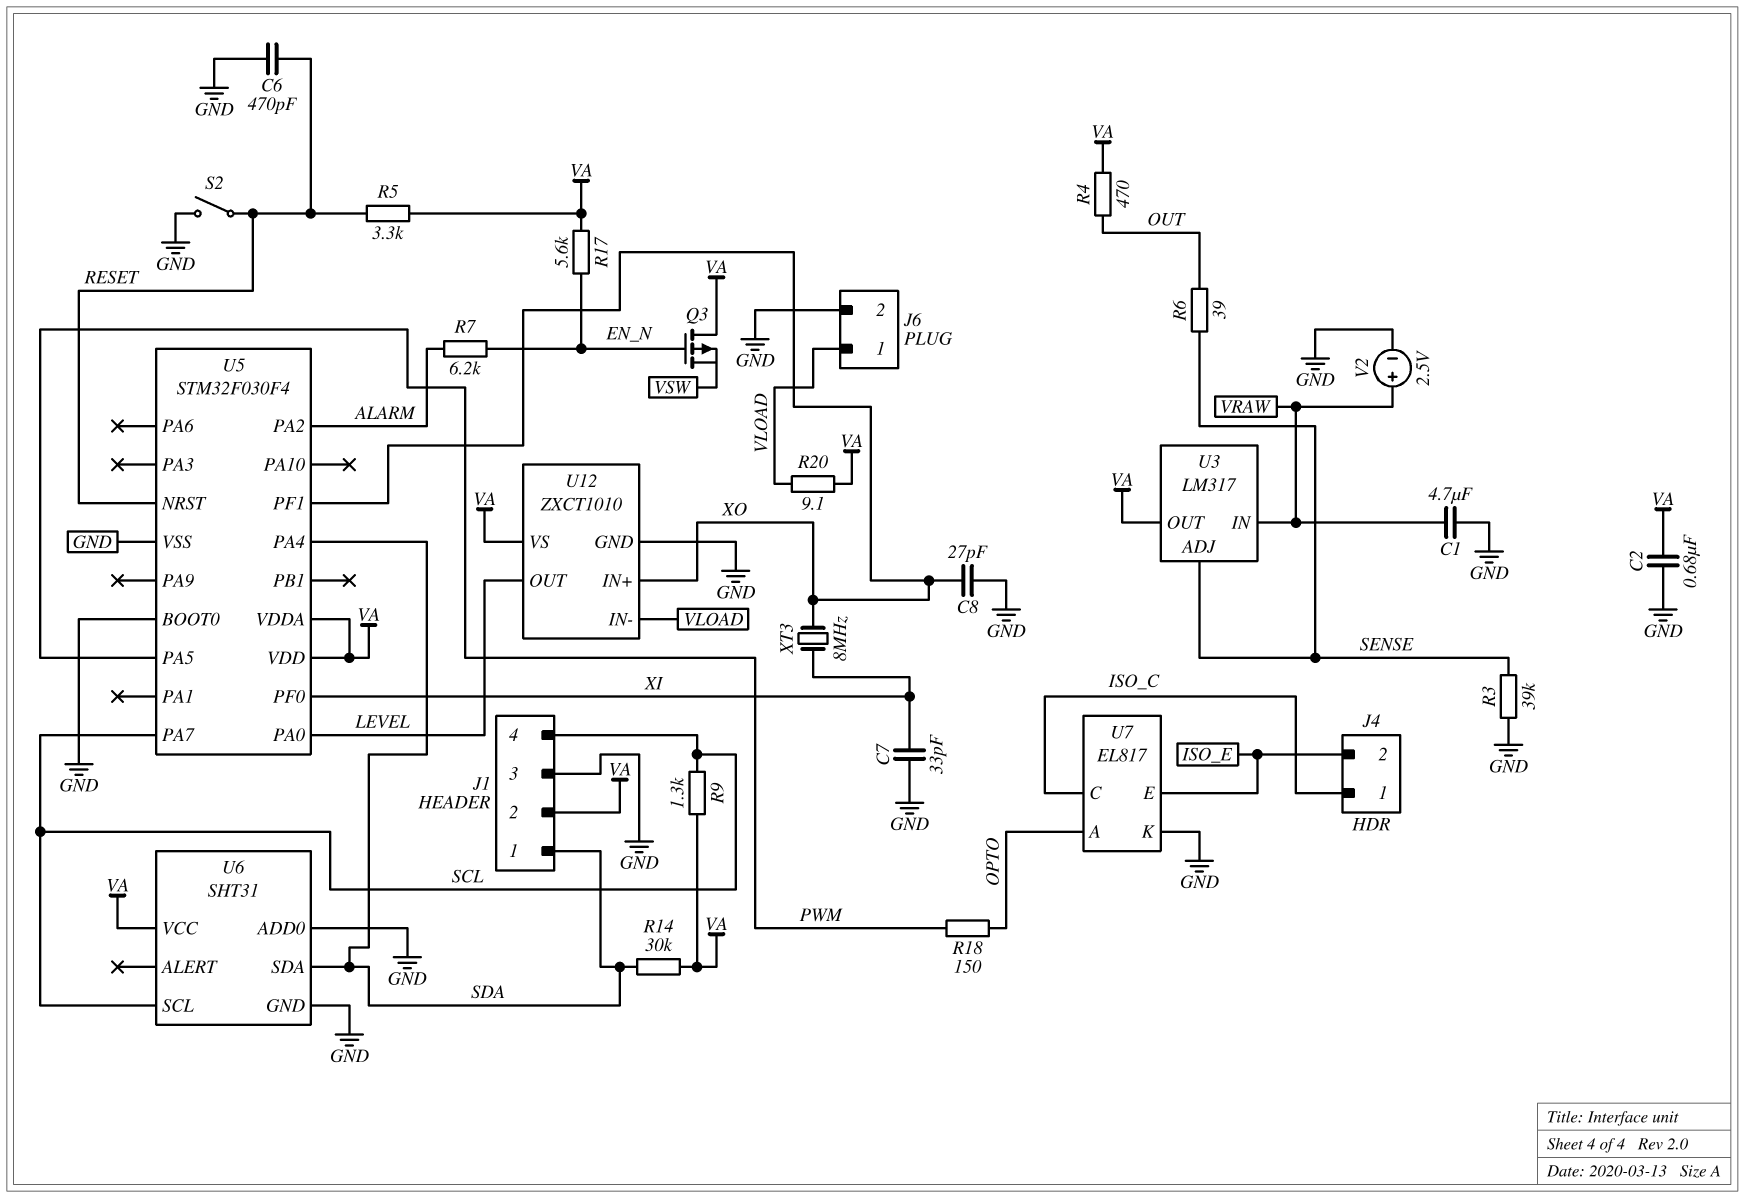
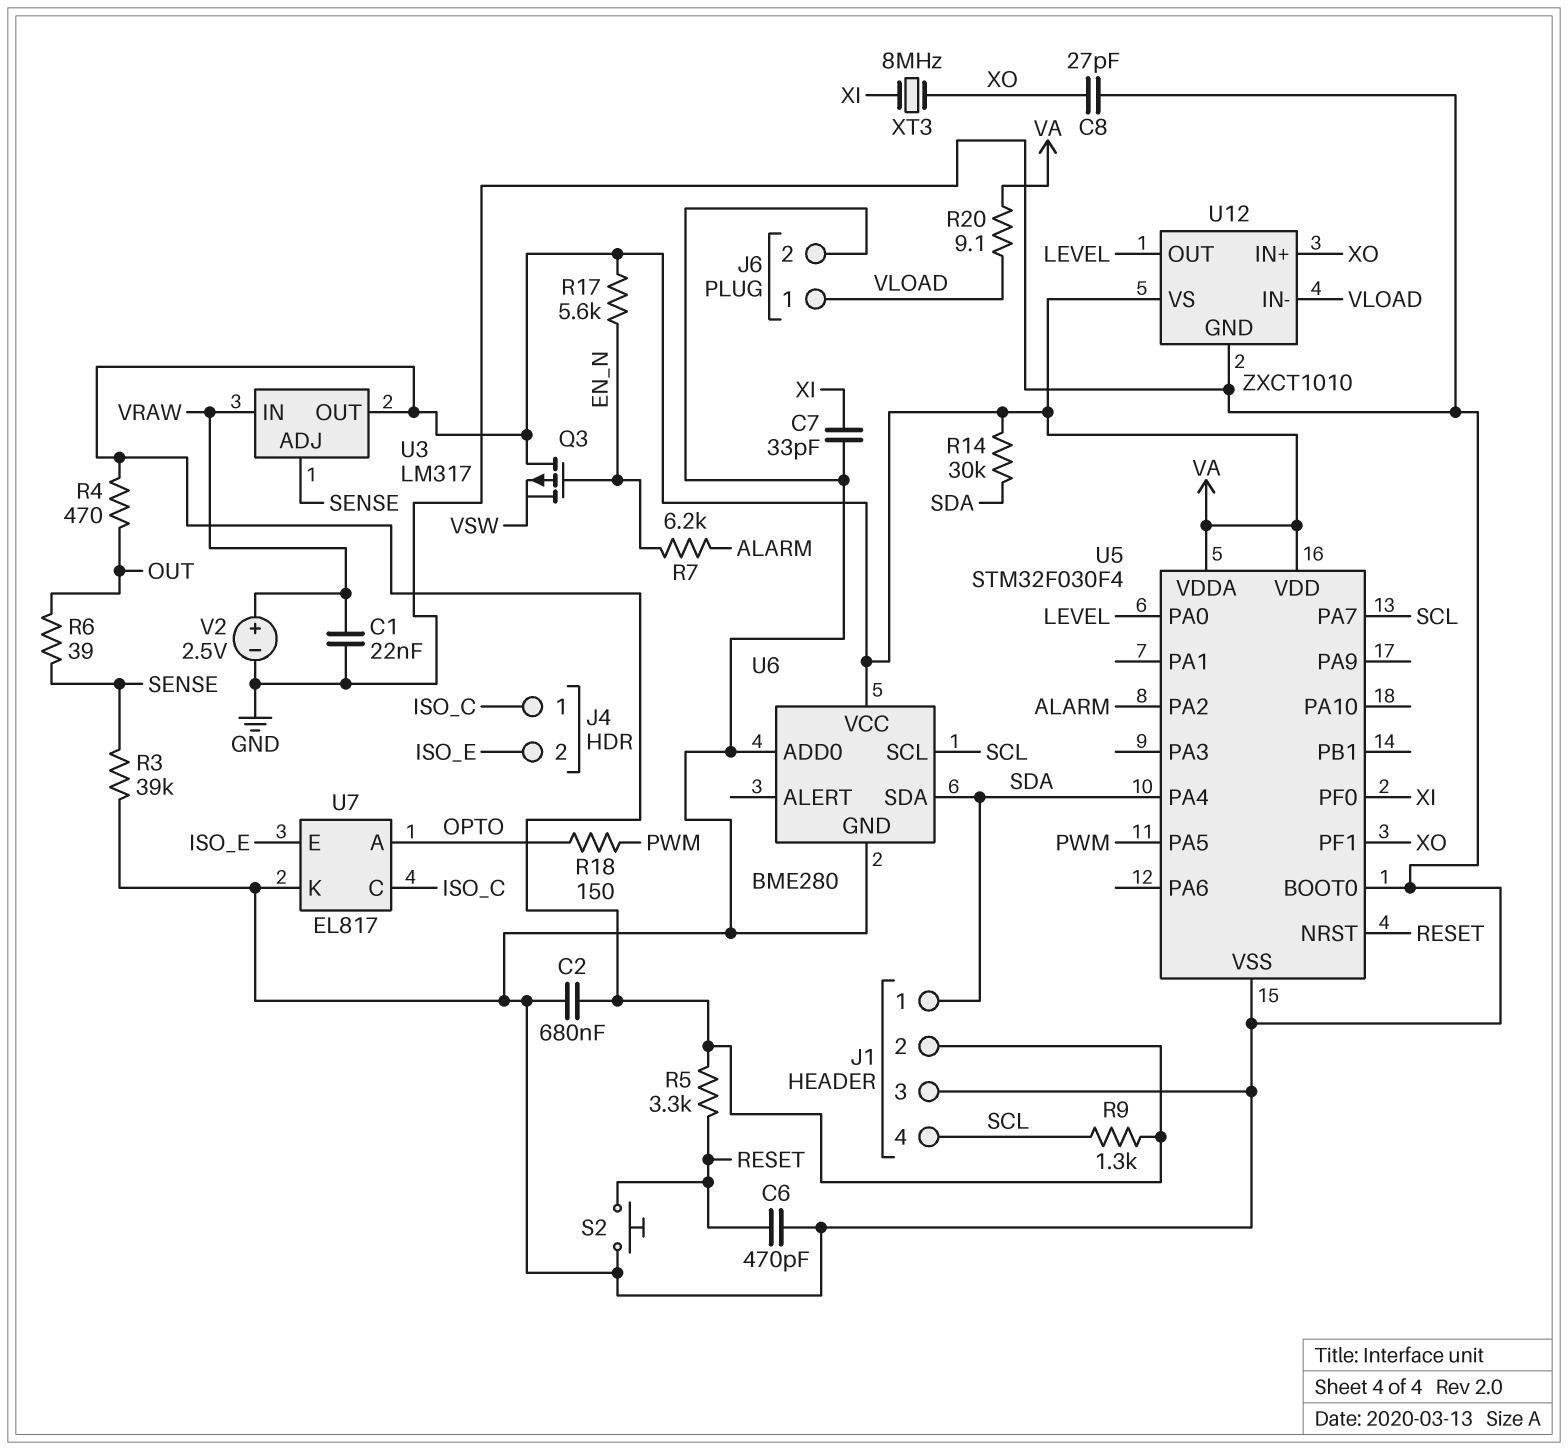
C1: 4.7uF (GND, VRAW) -> 22nF (GND, VRAW)
S2: switch (GND, RESET) -> button (GND, RESET)
U6: SHT31 -> BME280

